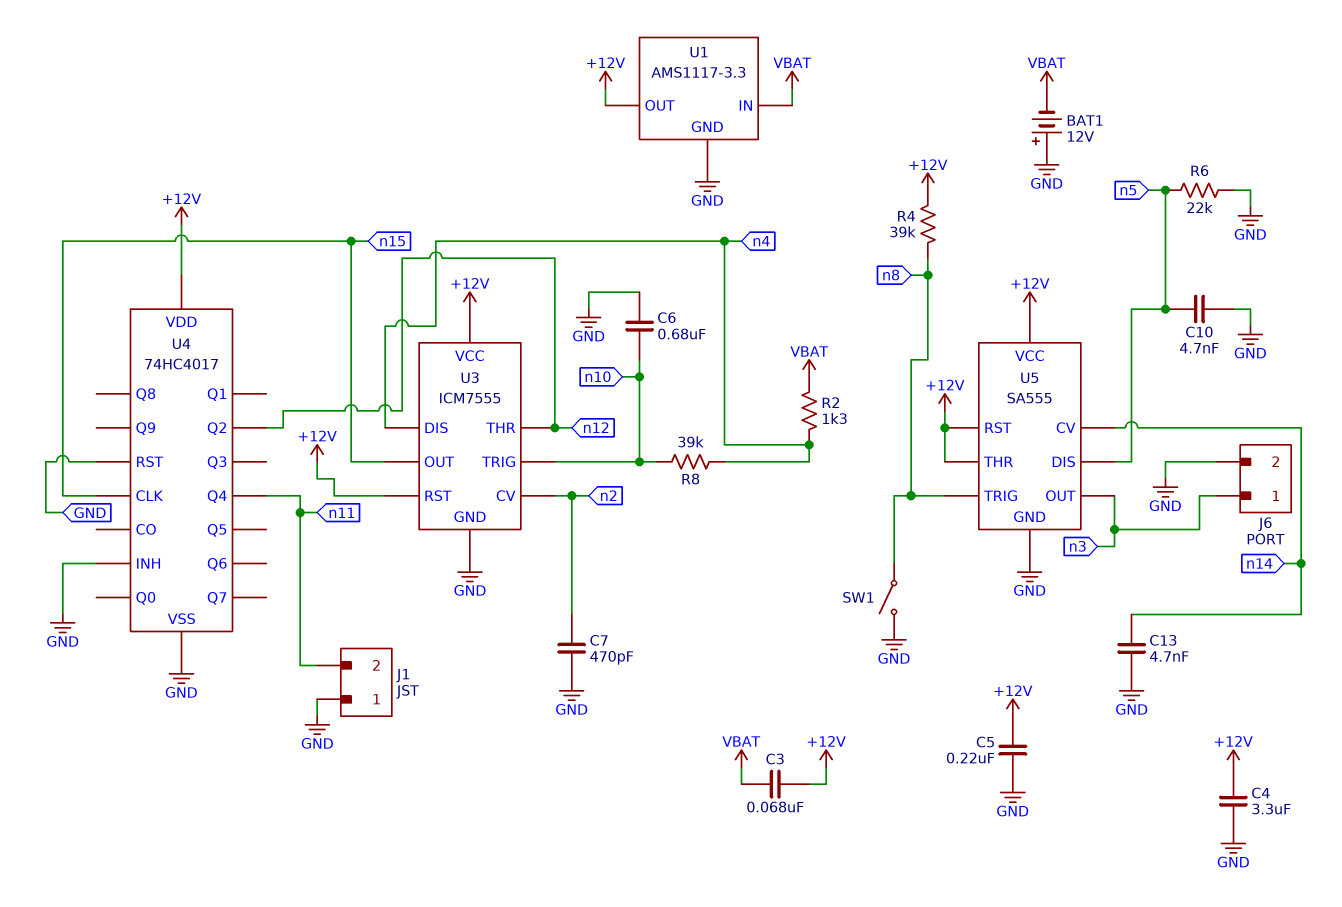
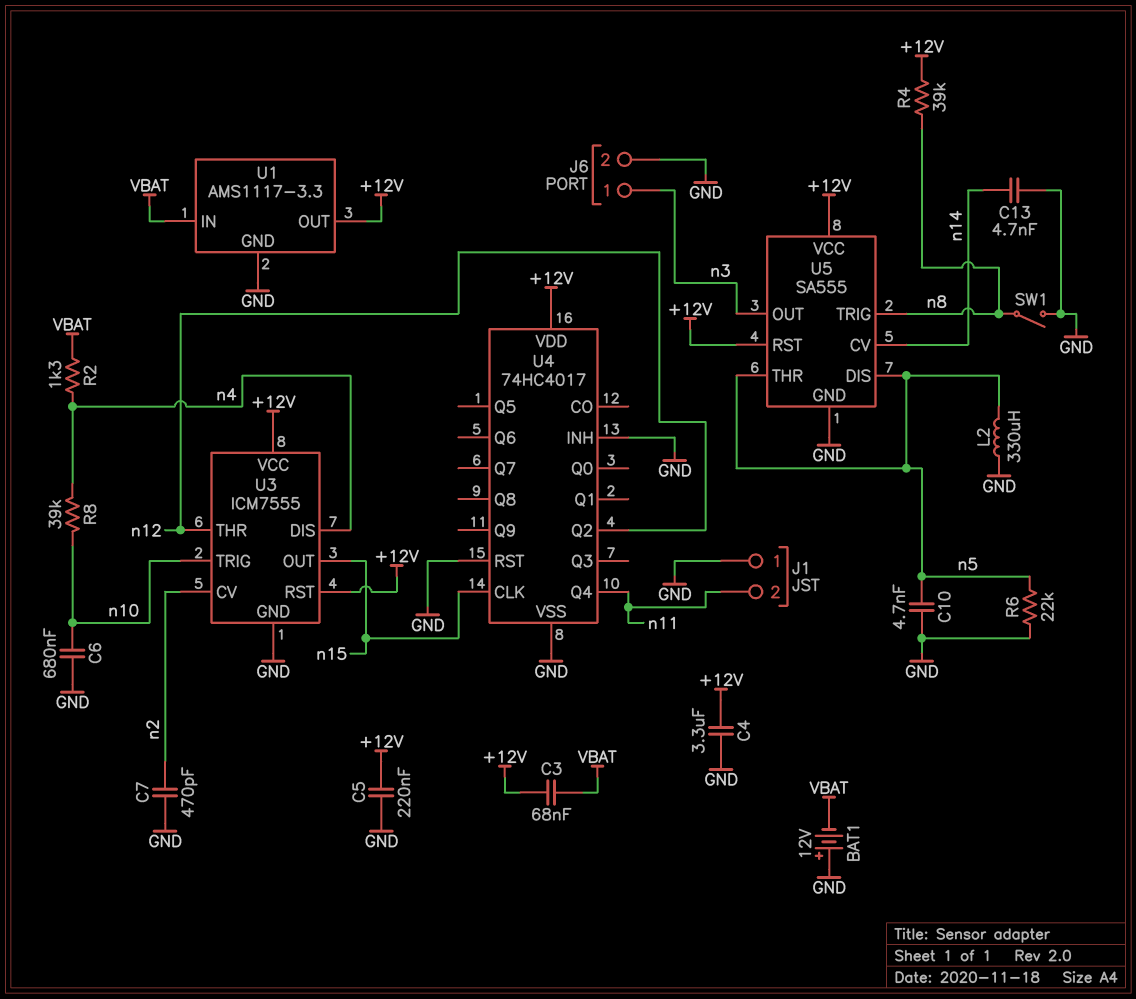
L2: none -> 330uH (GND, n5)
U5 pin THR: +12V -> n5

